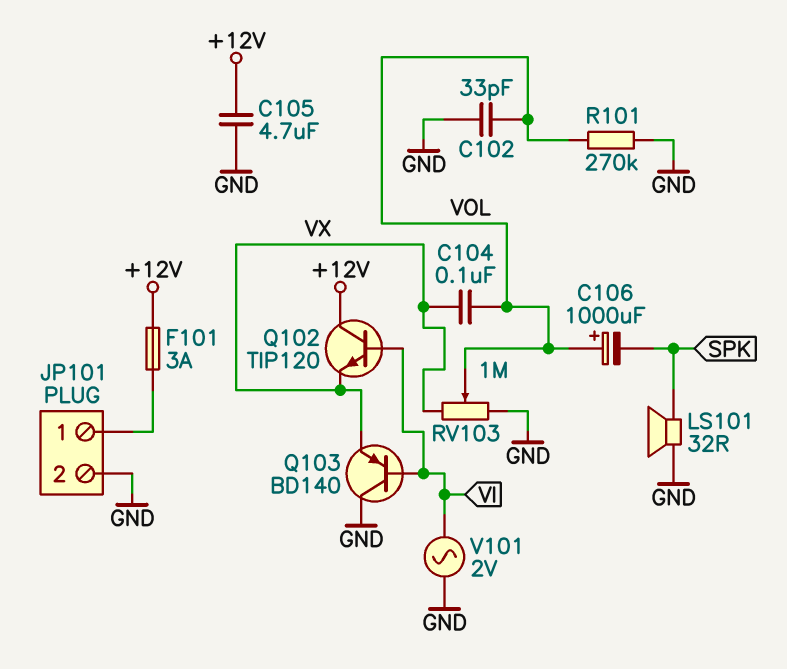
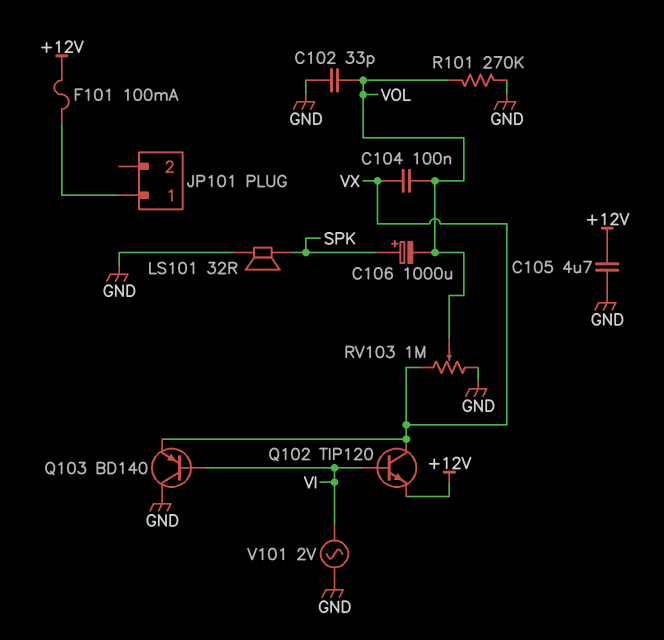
C106: 1000uF (plus VOL, minus SPK) -> 1000uF (plus SPK, minus VOL)
F101: 3A (+12V, JP101/1) -> 100mA (+12V, JP101/1)
JP101 pin 2: GND -> none
Q102: NPN TIP120 (B VI, C +12V, E VX) -> NPN TIP120 (B VI, C VX, E +12V)

